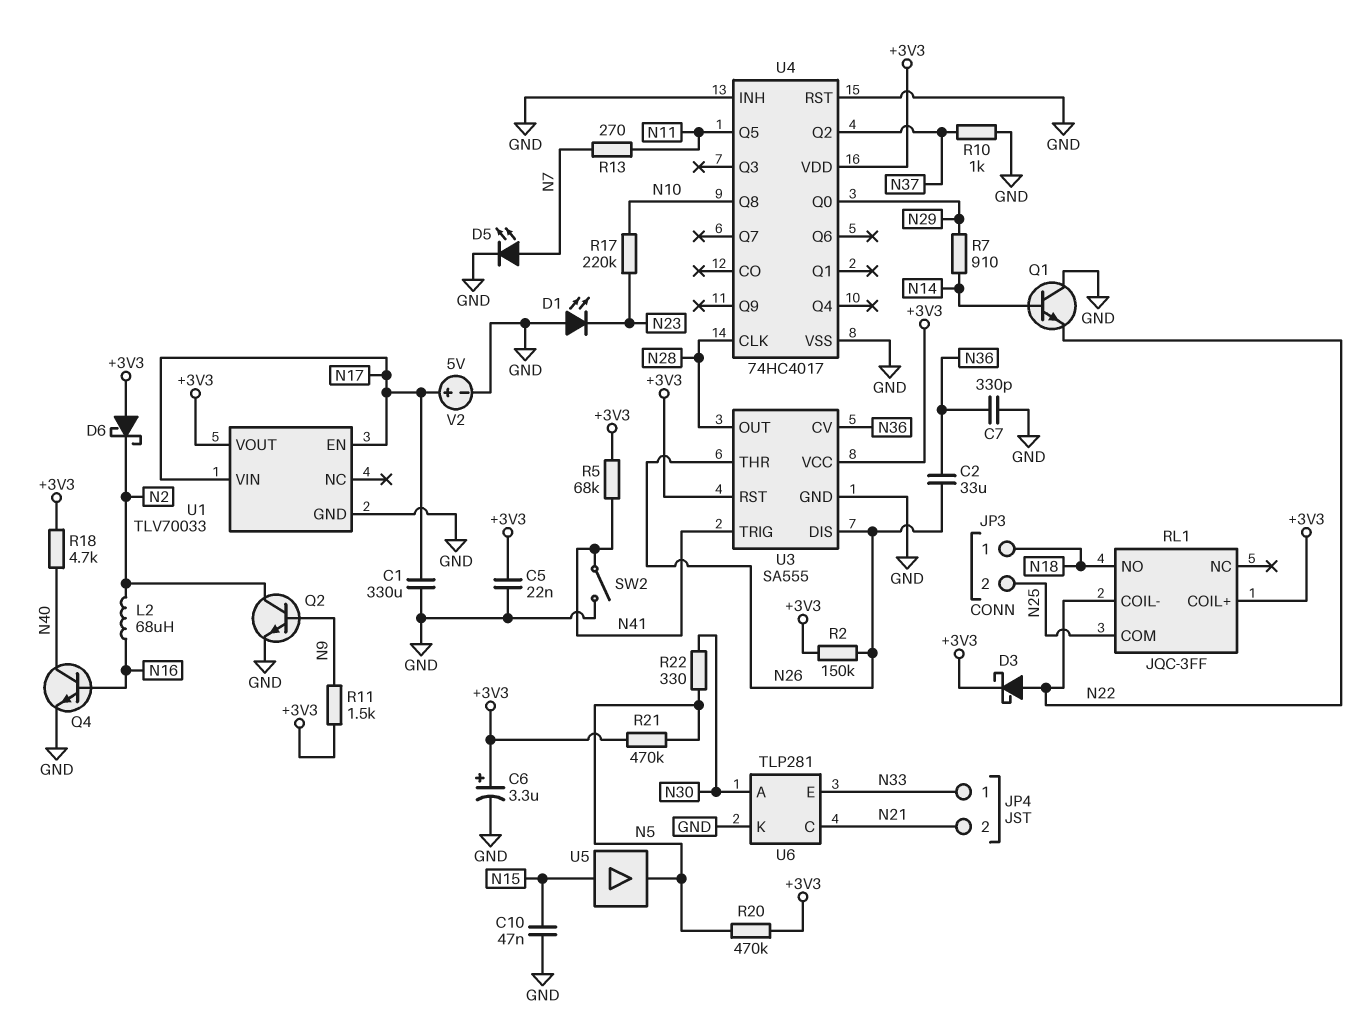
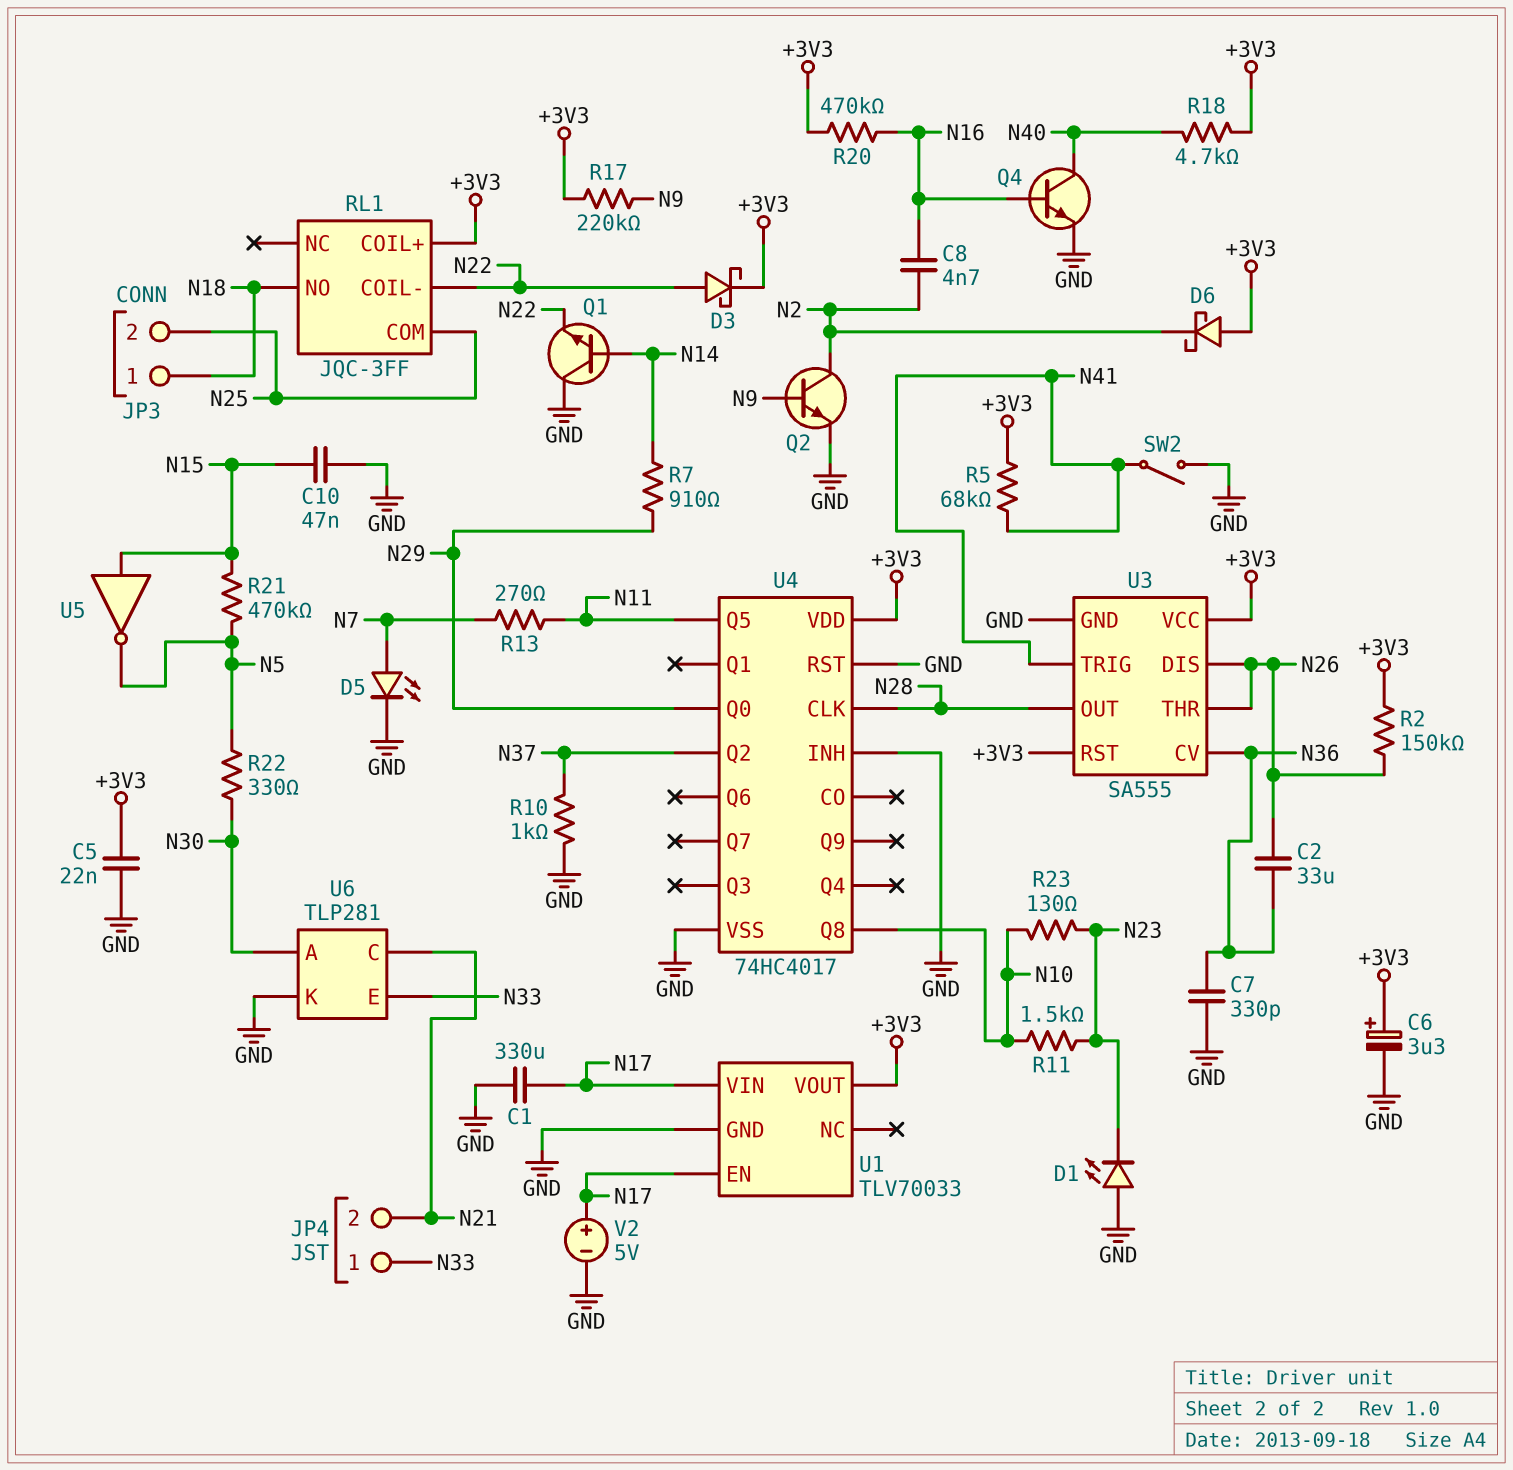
C8: none -> 4.7nF (N2, N16)
L2: 68uH (N2, N16) -> none
R11: 1.5k (+3V3, N9) -> 1.5k (N10, N23)
R17: 220k (N10, N23) -> 220k (+3V3, N9)
R20: 470k (+3V3, N5) -> 470k (+3V3, N16)
R21: 470k (+3V3, N5) -> 470k (N5, N15)
R23: none -> 130 (N10, N23)
U5: buffer (in N15, out N5) -> NOT (in N15, out N5)

